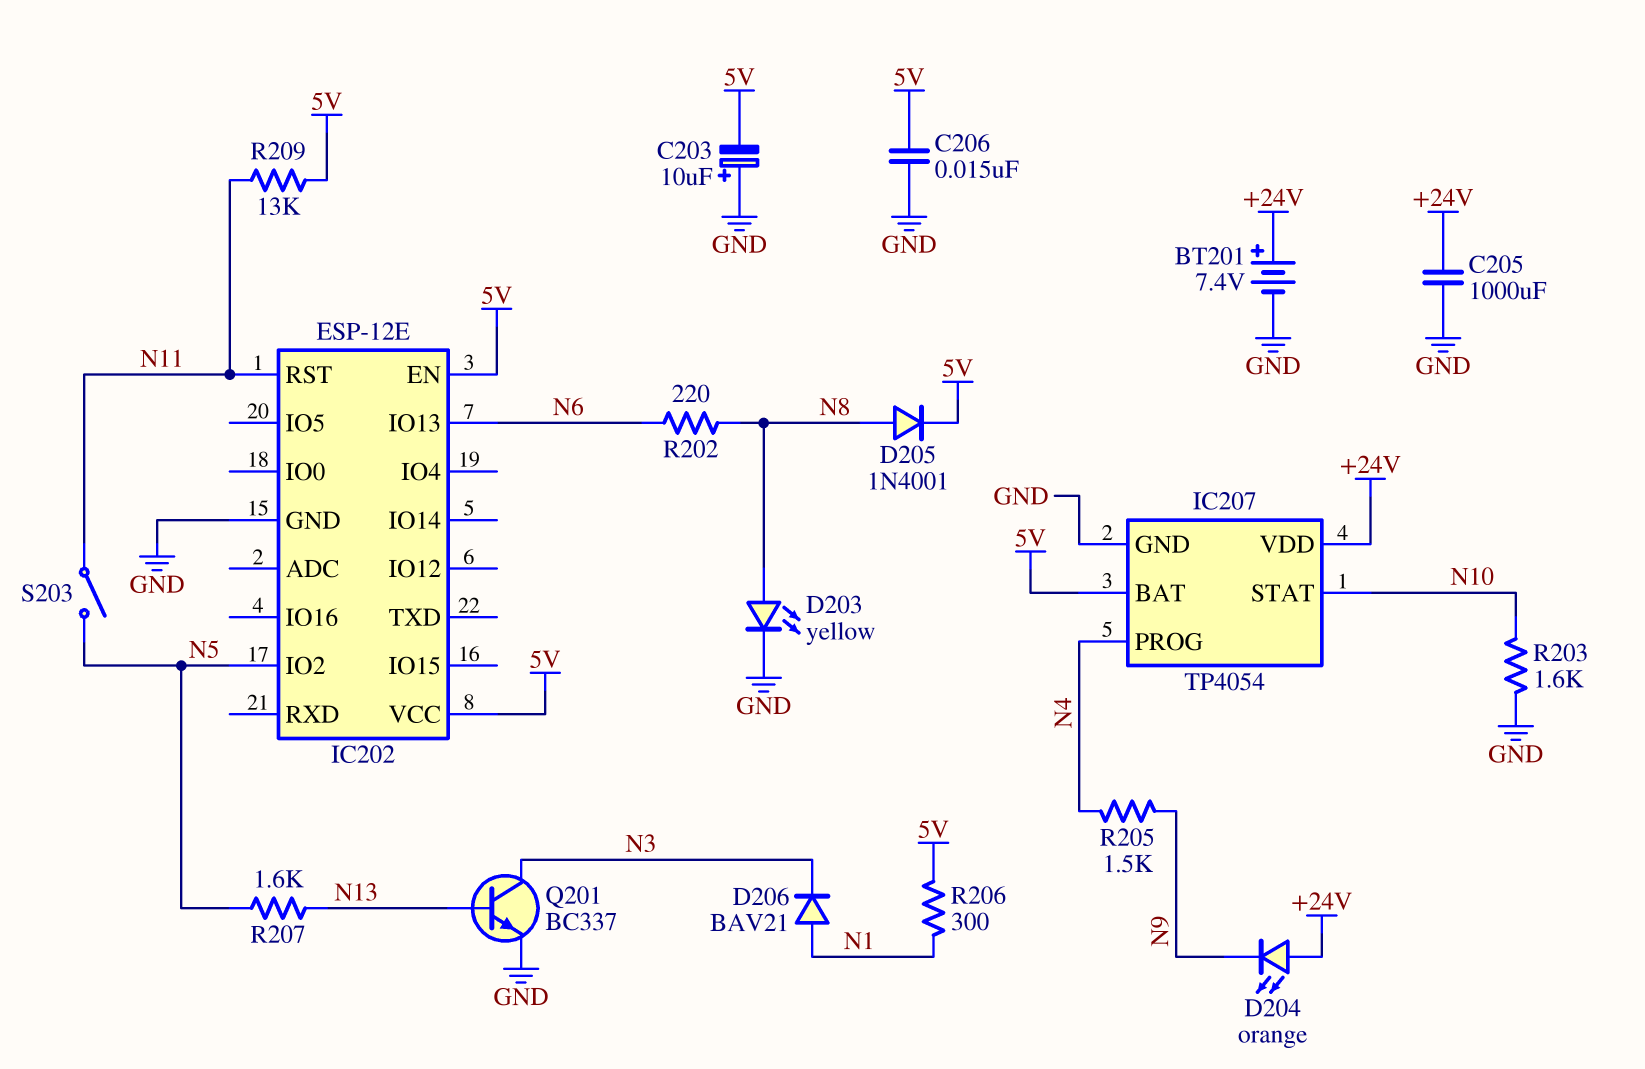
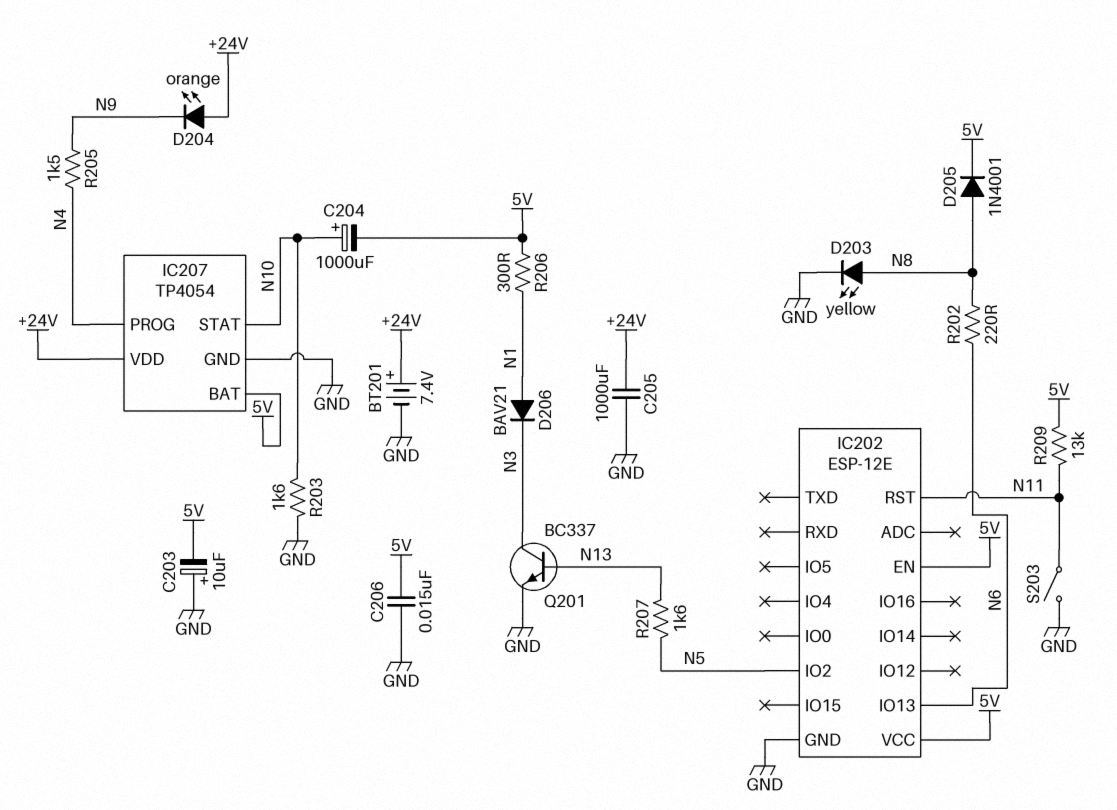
C204: none -> 1000uF (plus N10, minus 5V)
S203: switch (N5, N11) -> switch (GND, N11)

